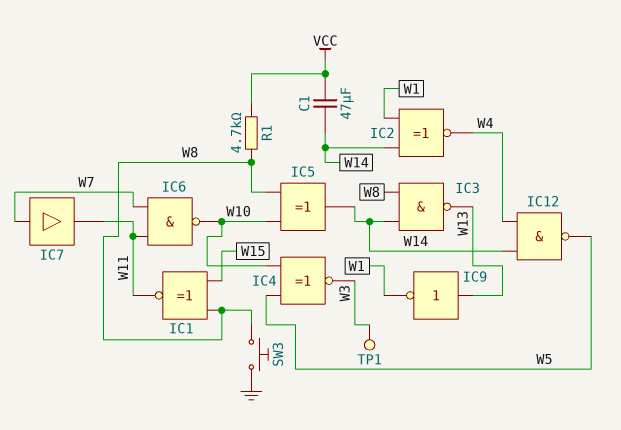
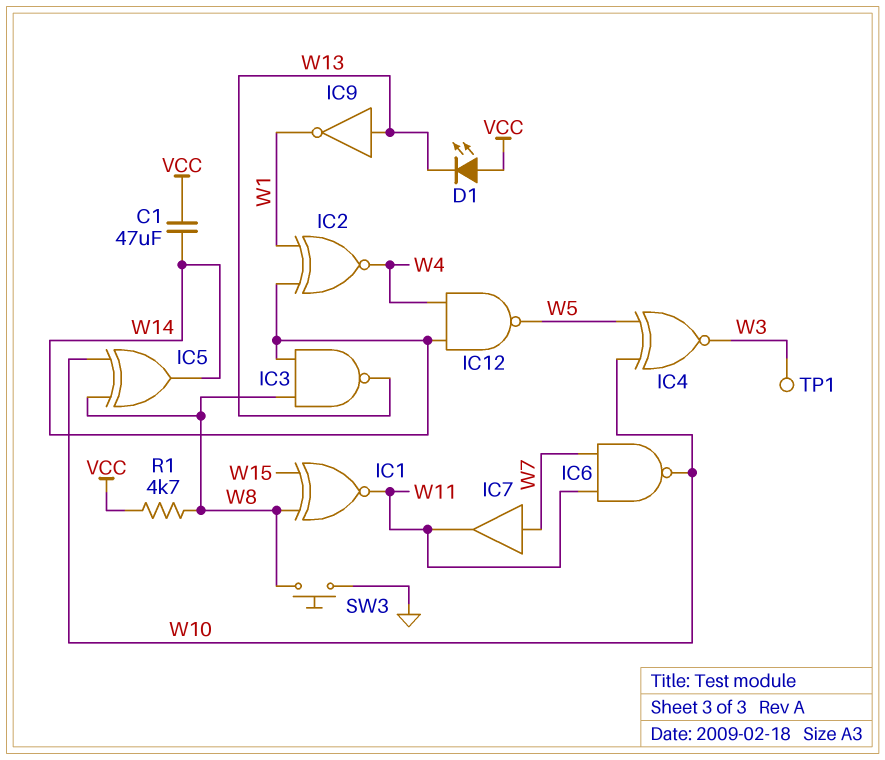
D1: none -> LED (A VCC, K W13)

